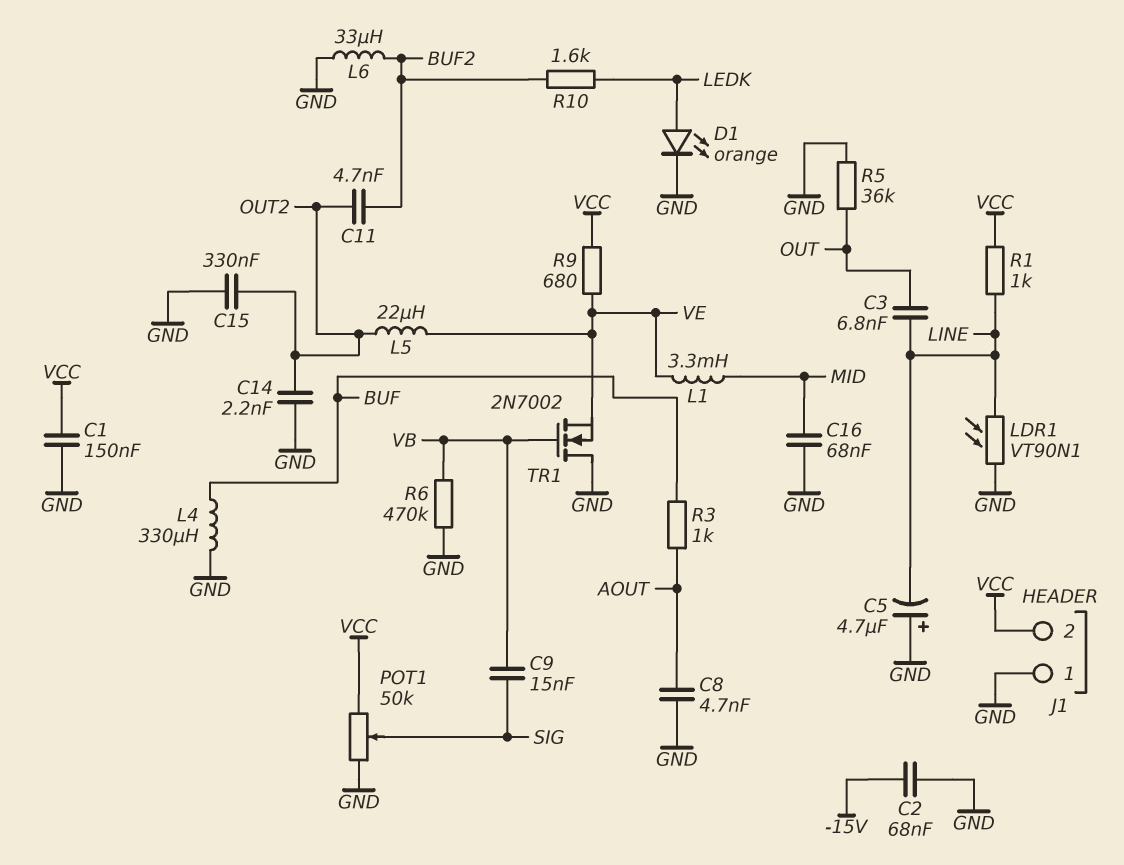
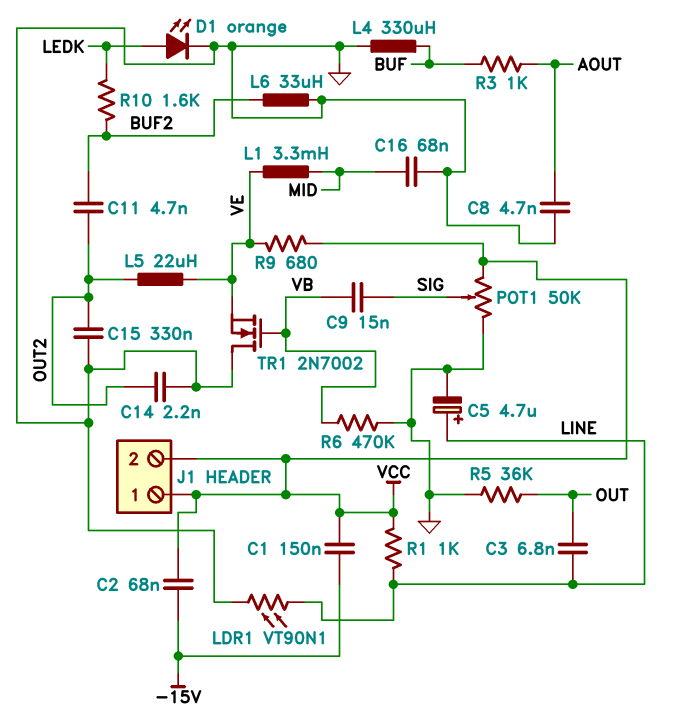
C1: 150nF (GND, VCC) -> 150nF (-15V, VCC)
C2: 68nF (-15V, GND) -> 68nF (-15V, VCC)
C5: 4.7uF (plus GND, minus LINE) -> 4.7uF (plus LINE, minus GND)
J1 pin 1: GND -> VCC

